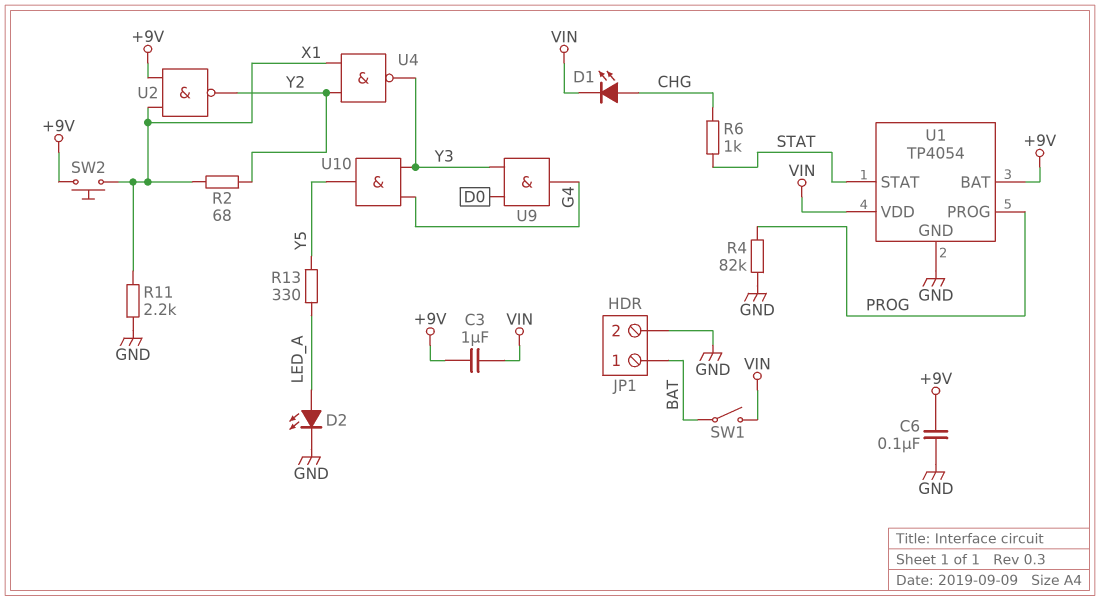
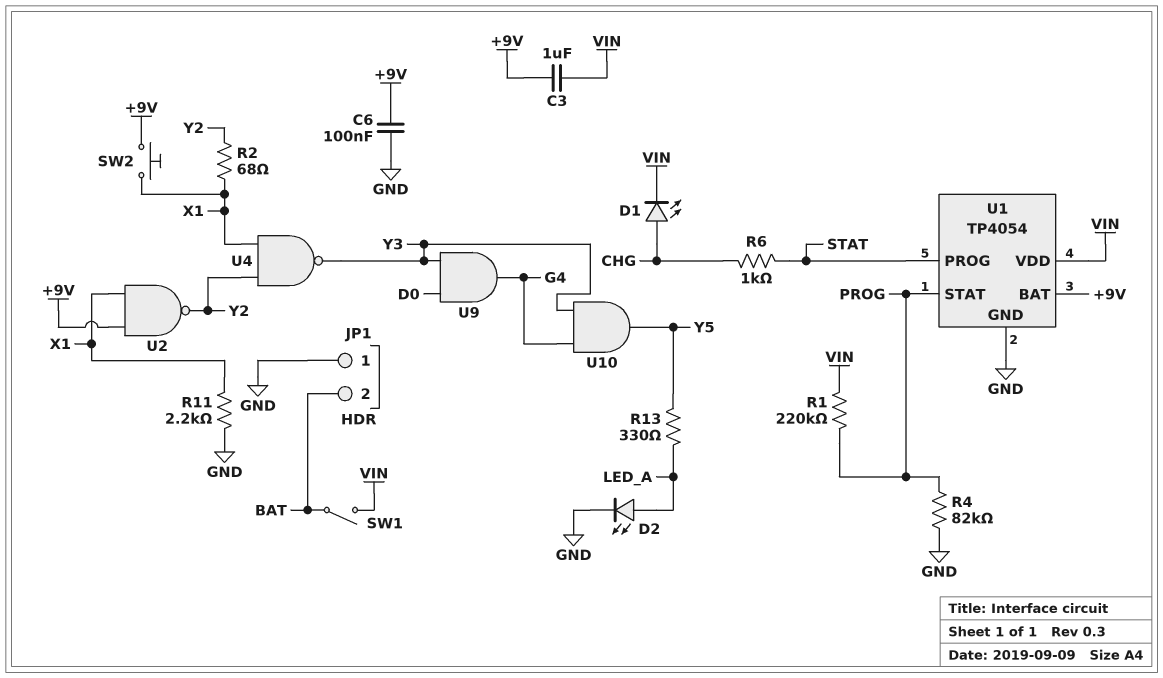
JP1 pin 1: BAT -> GND
JP1 pin 2: GND -> BAT
R1: none -> 220k (PROG, VIN)
U1 pin PROG: PROG -> STAT
U1 pin STAT: STAT -> PROG

